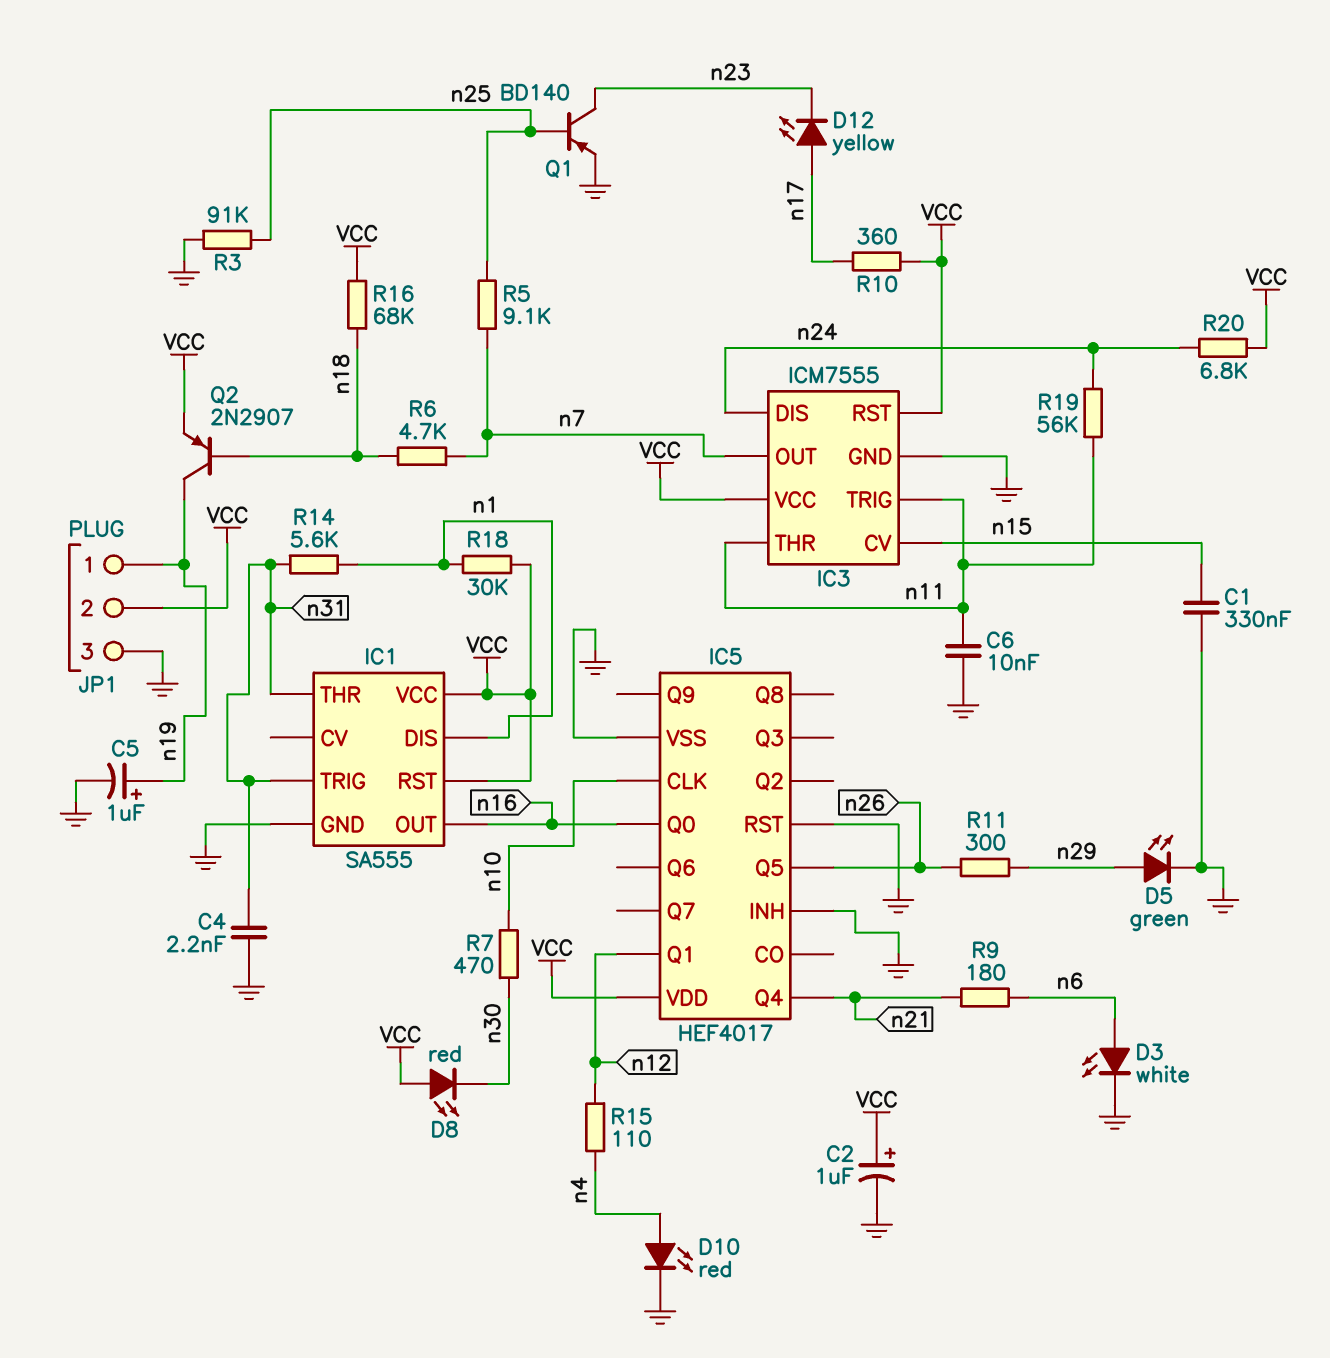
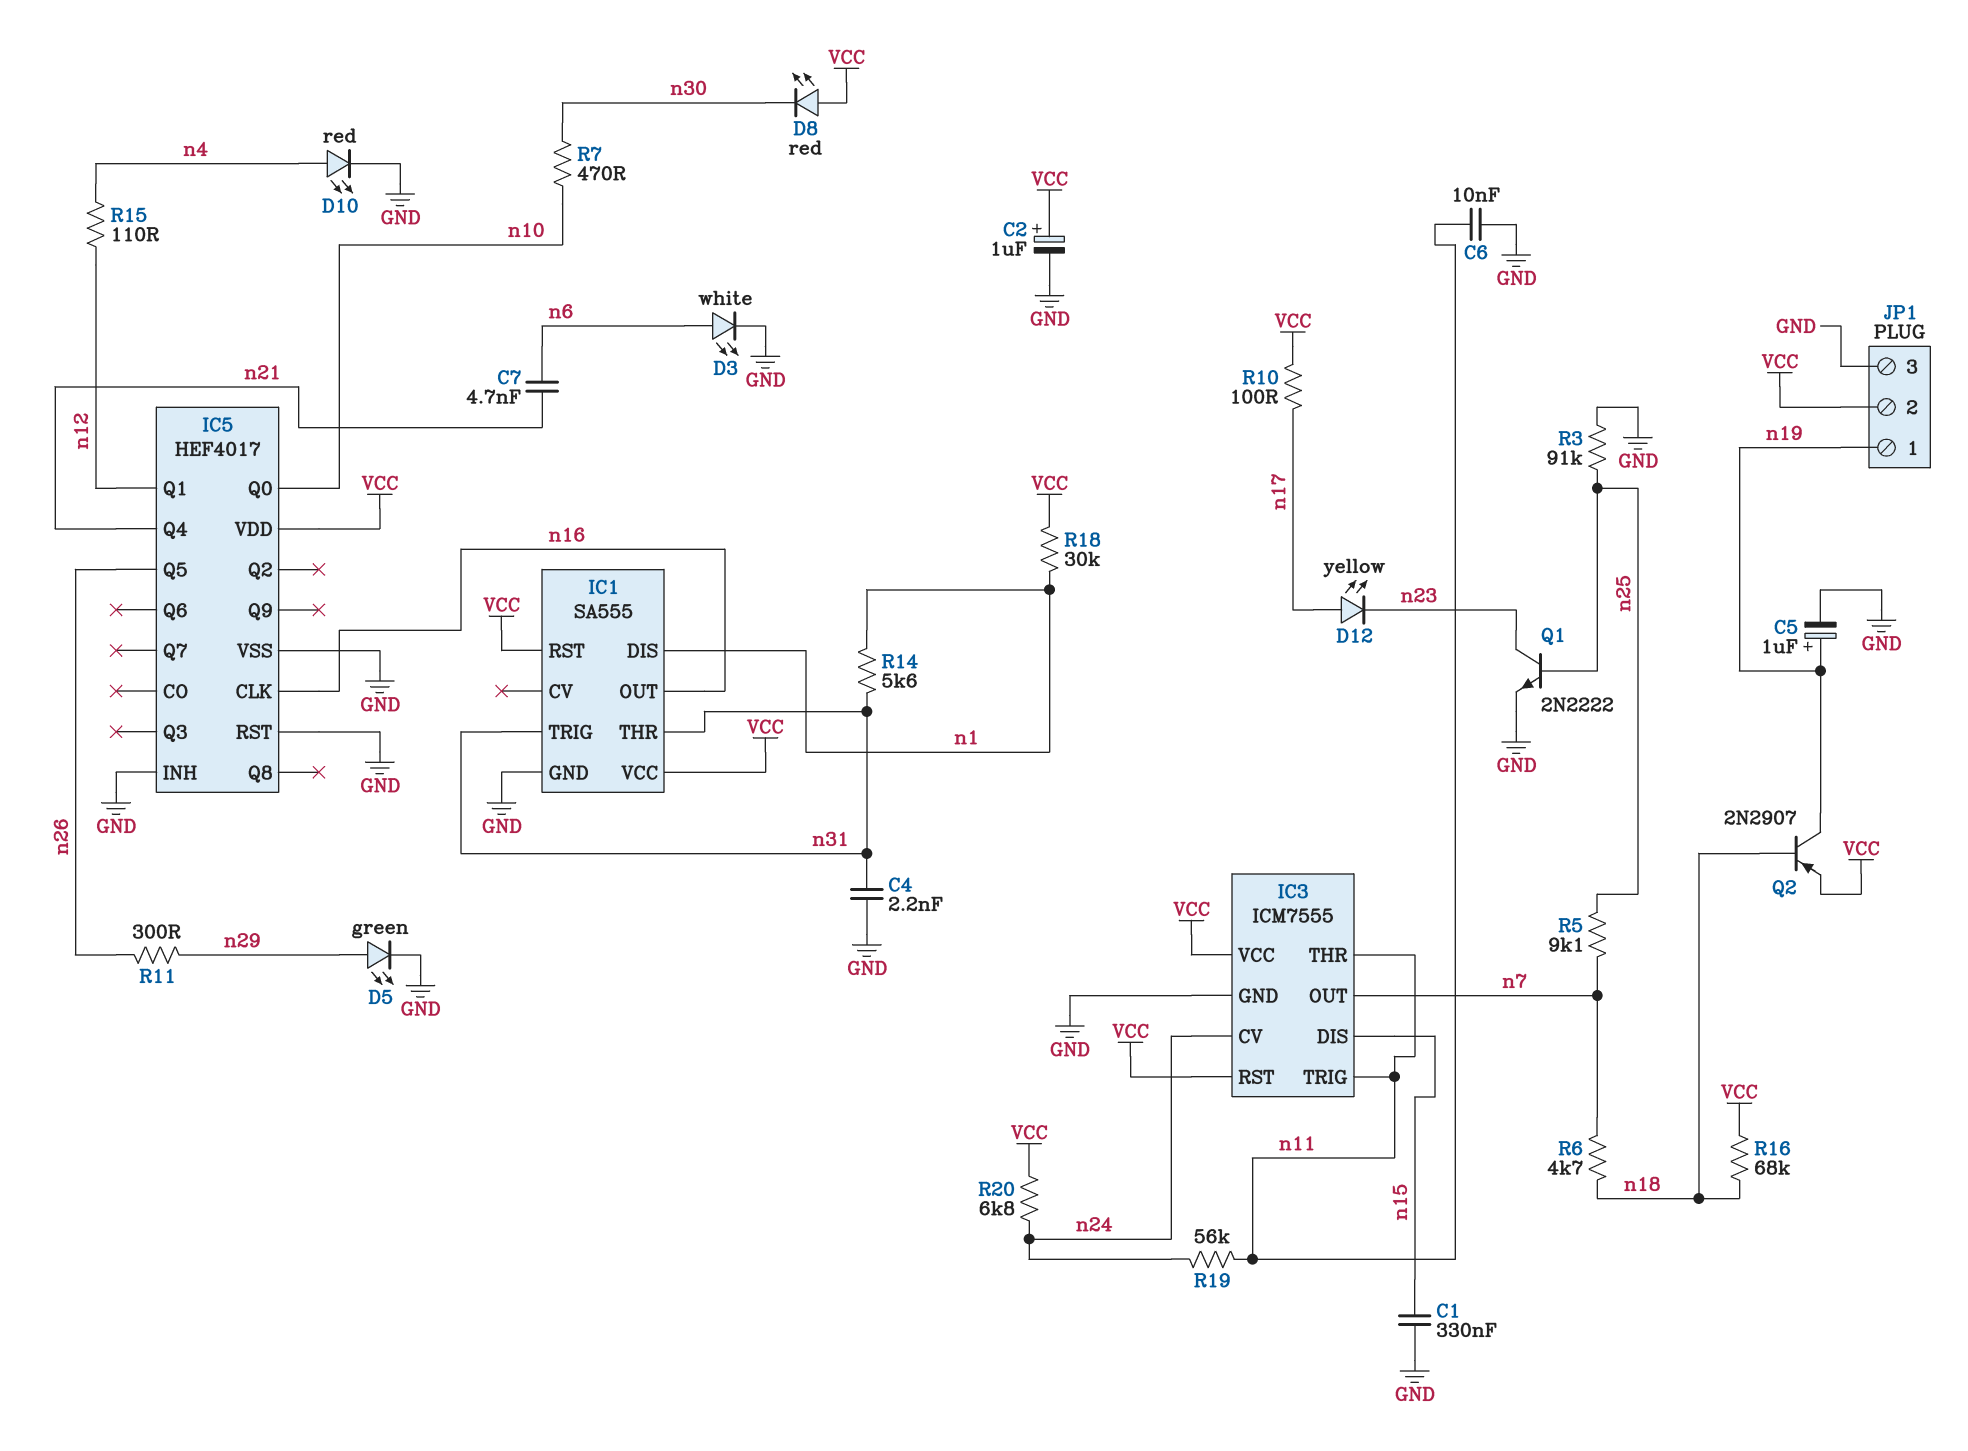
C7: none -> 4.7nF (n6, n21)
IC3 pin CV: n15 -> n24
IC3 pin DIS: n24 -> n15
IC5 pin CLK: n10 -> n16
IC5 pin Q0: n16 -> n10
Q1: PNP BD140 (B n25, C n23, E GND) -> NPN 2N2222 (B n25, C n23, E GND)
R9: 180 (n6, n21) -> none
R10: 360 (VCC, n17) -> 100 (VCC, n17)

